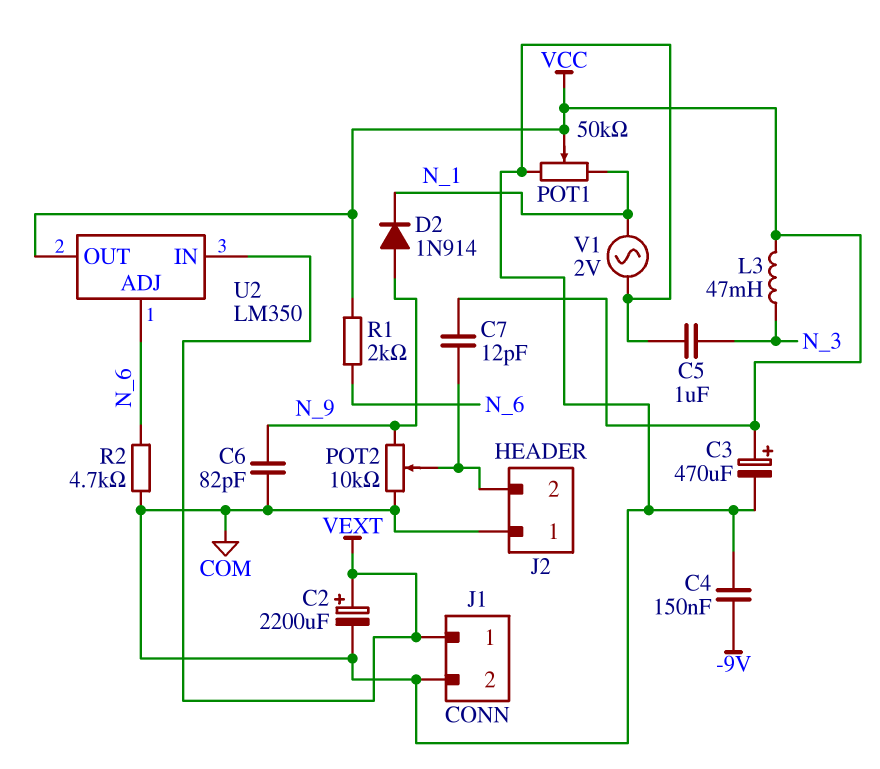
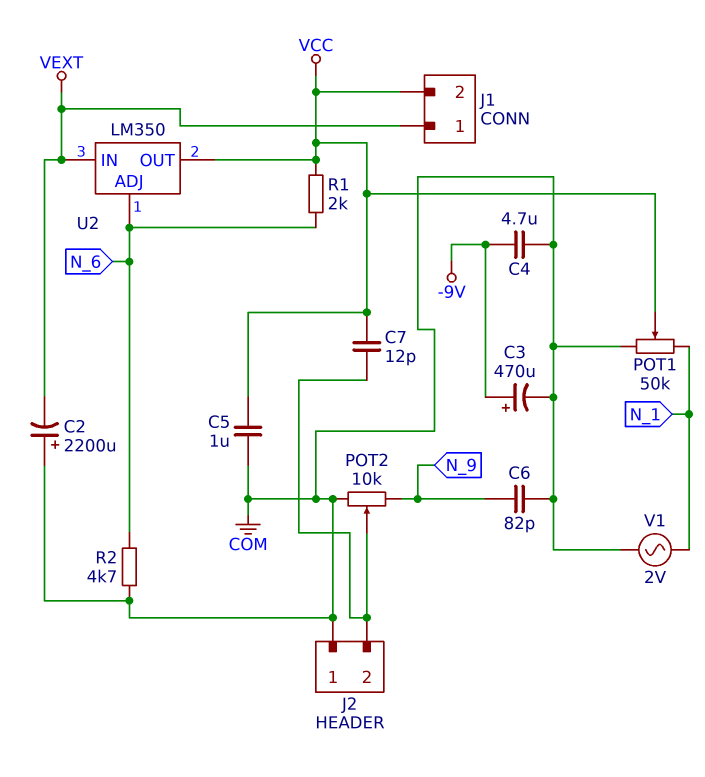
C2: 2200uF (plus VEXT, minus COM) -> 2200uF (plus COM, minus VEXT)
C3: 470uF (plus VCC, minus COM) -> 470uF (plus -9V, minus COM)
C4: 150nF (-9V, COM) -> 4.7uF (-9V, COM)
C5: 1uF (COM, N_3) -> 1uF (COM, VCC)
D2: diode 1N914 (A N_9, K N_1) -> none
J1 pin 2: COM -> VCC
L3: 47mH (N_3, VCC) -> none

